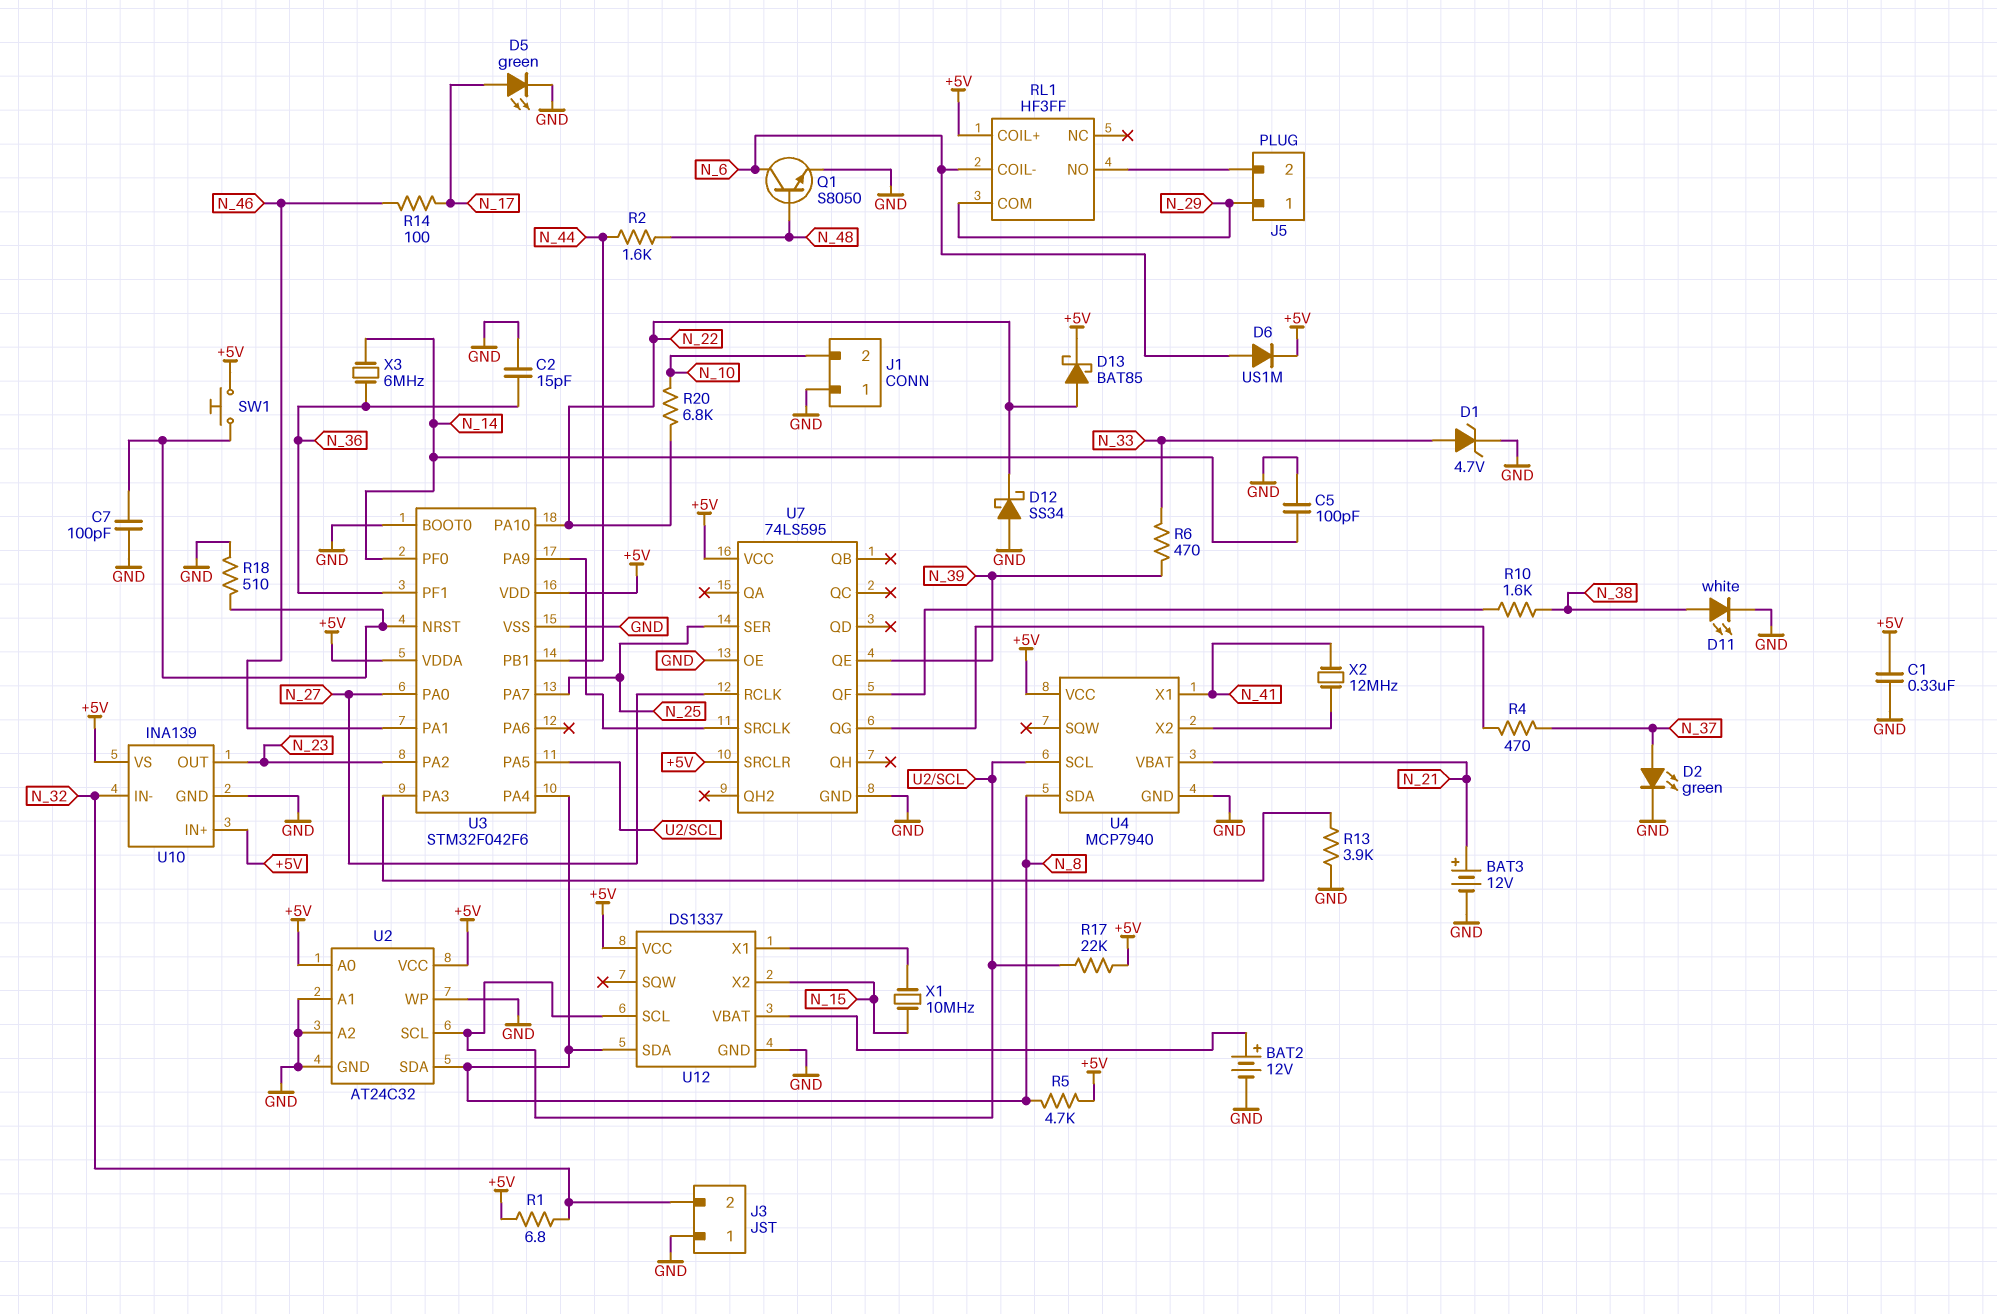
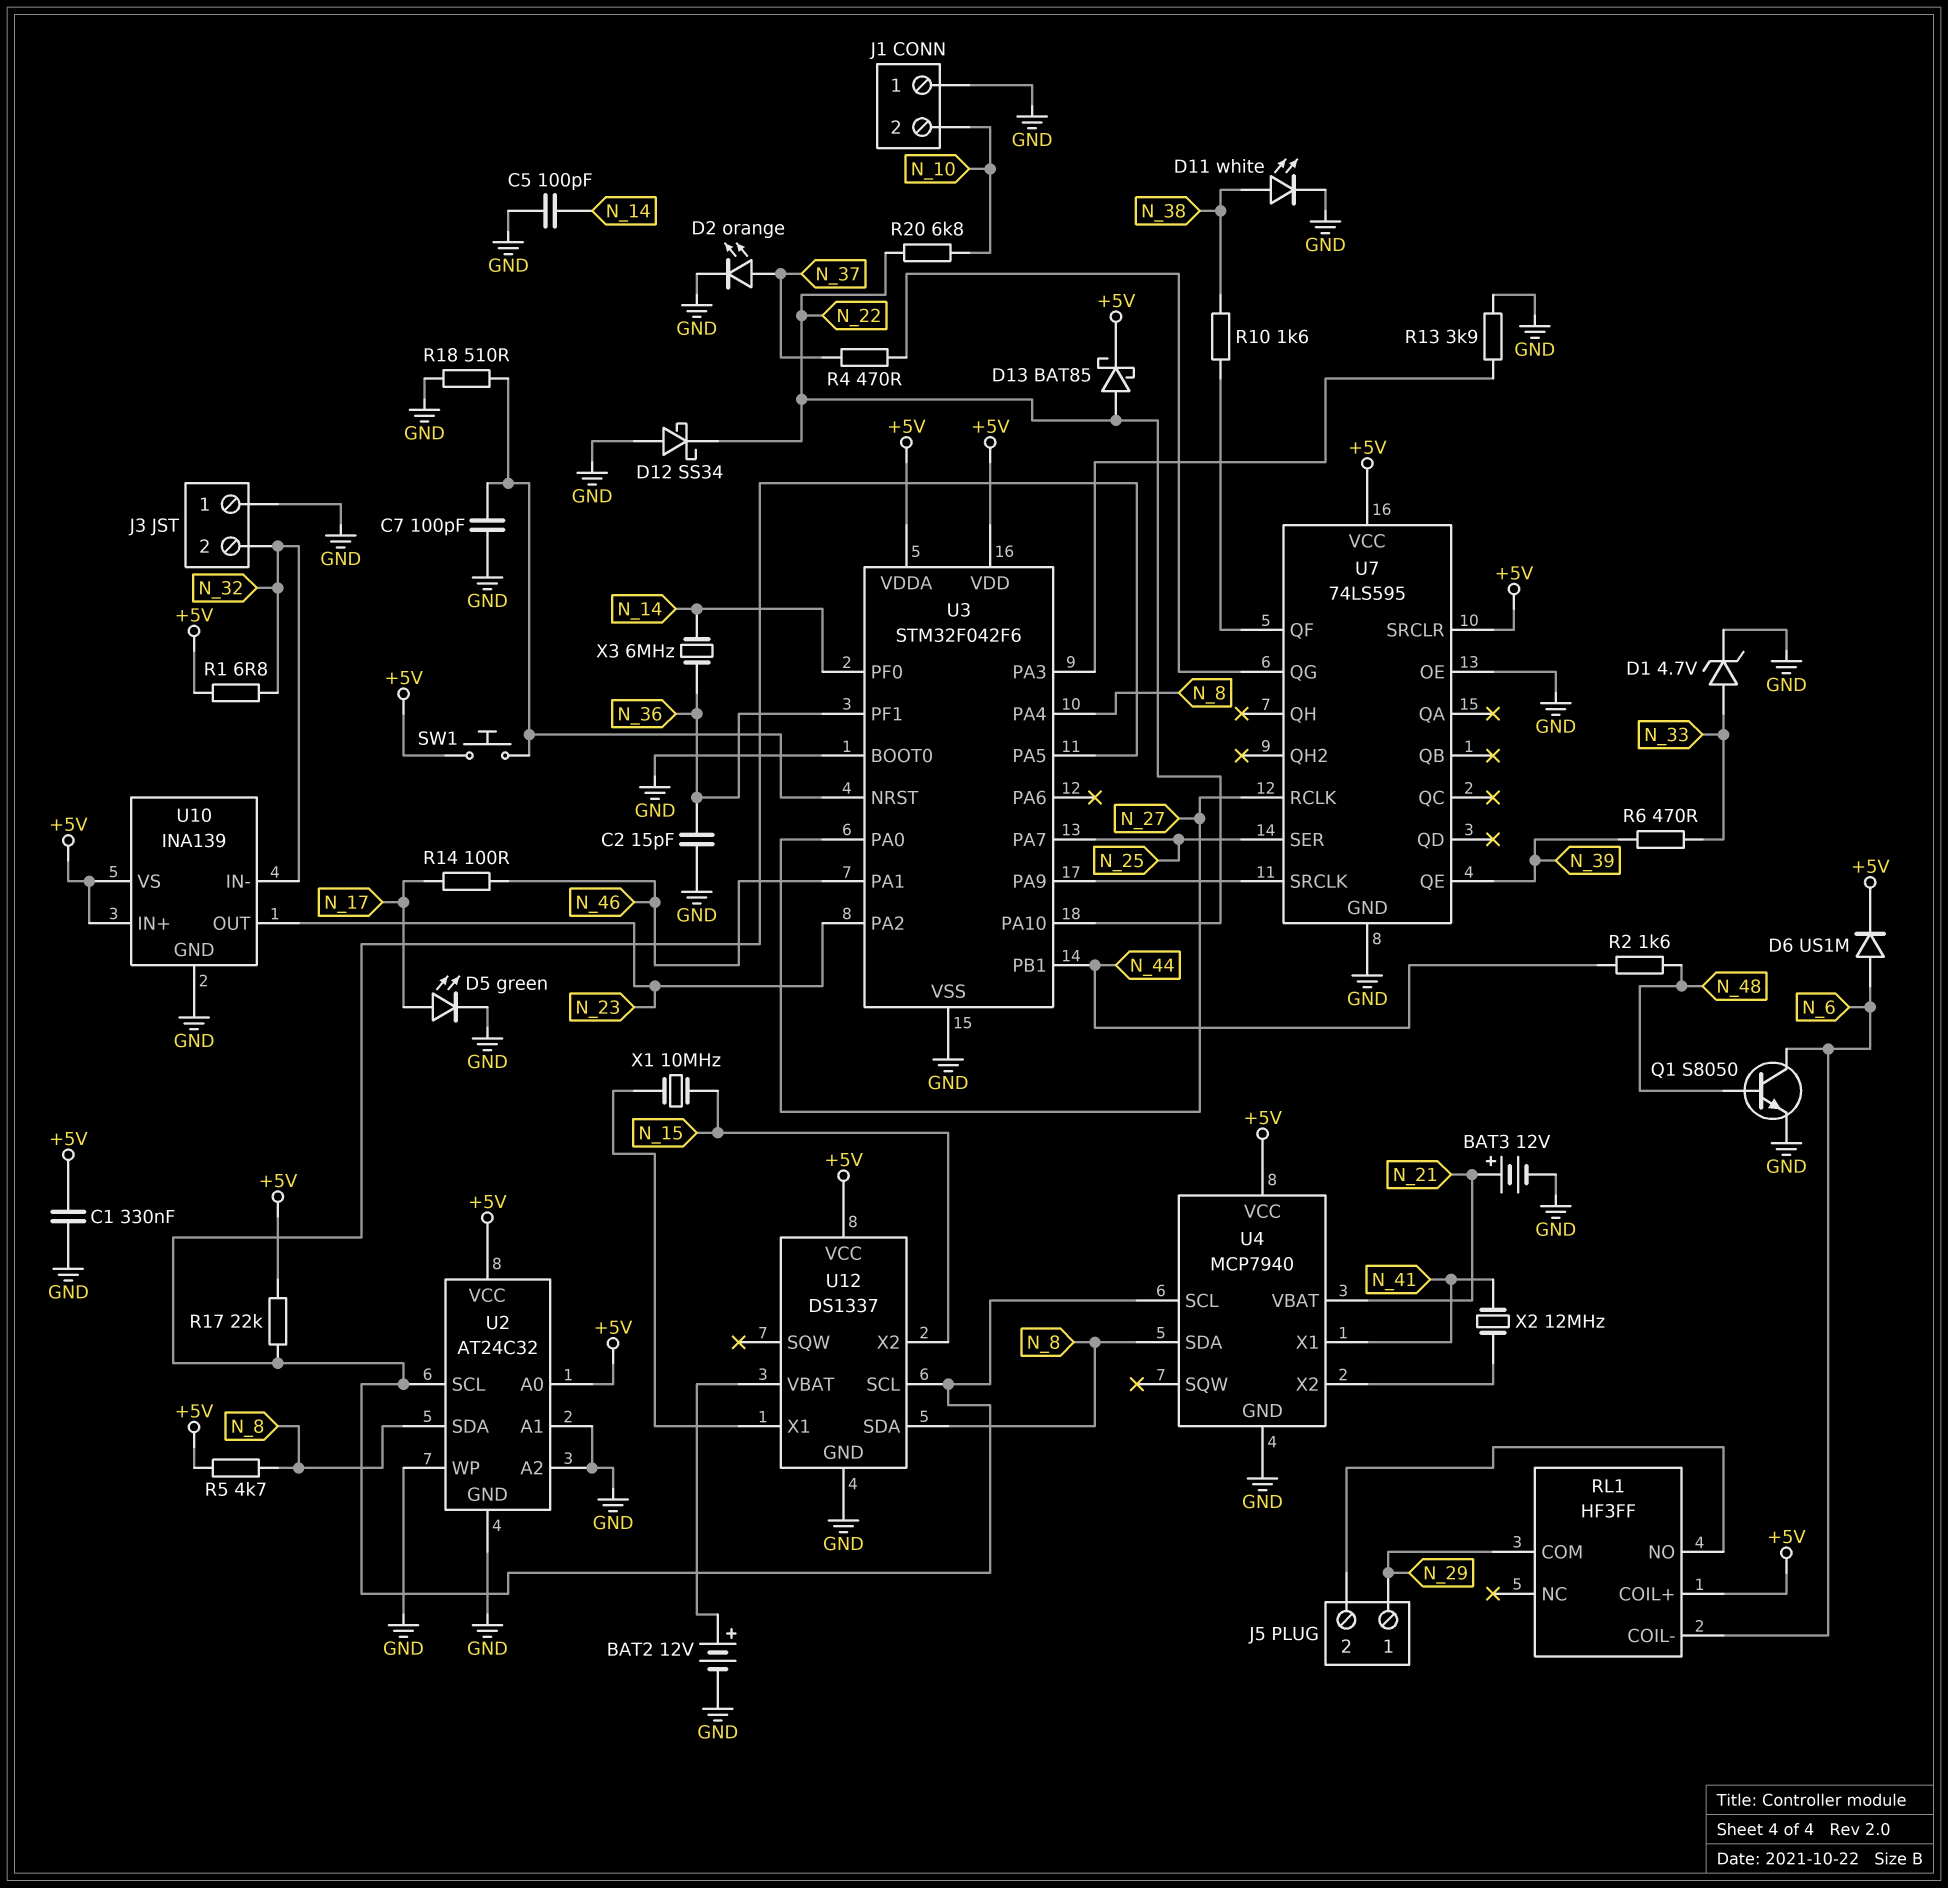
D2: LED green (A N_37, K GND) -> LED orange (A N_37, K GND)

